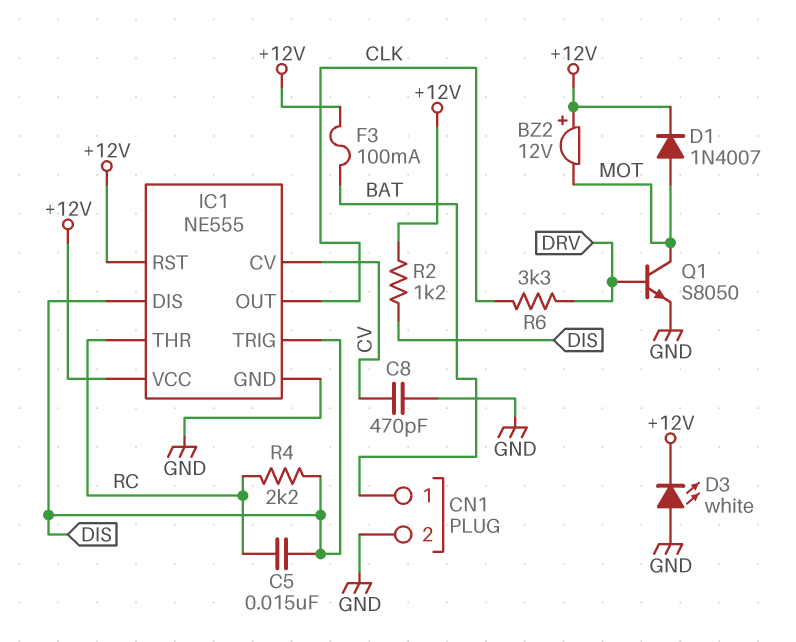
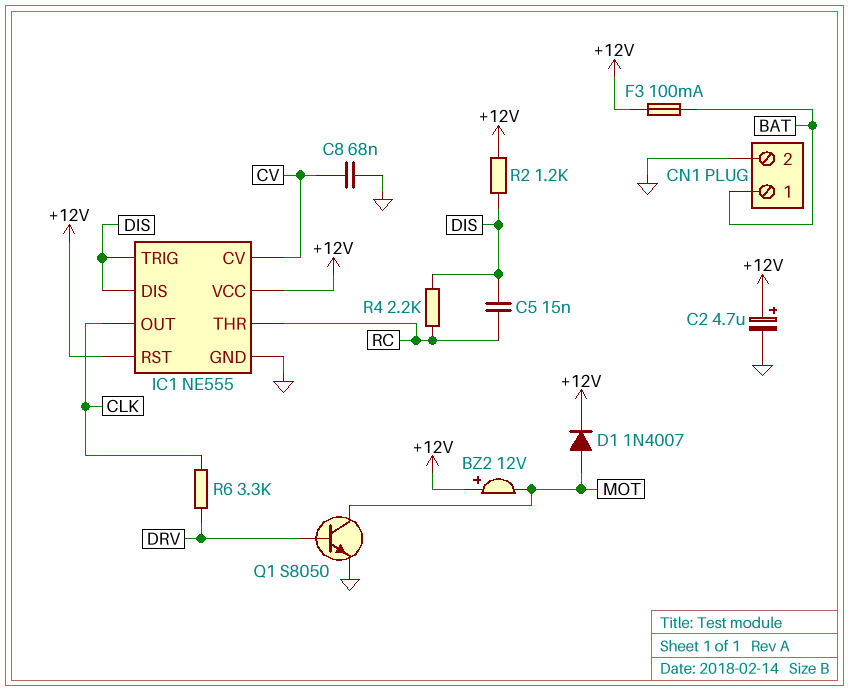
C2: none -> 4.7uF (plus +12V, minus GND)
C8: 470pF (CV, GND) -> 68nF (CV, GND)
D3: LED white (A GND, K +12V) -> none

